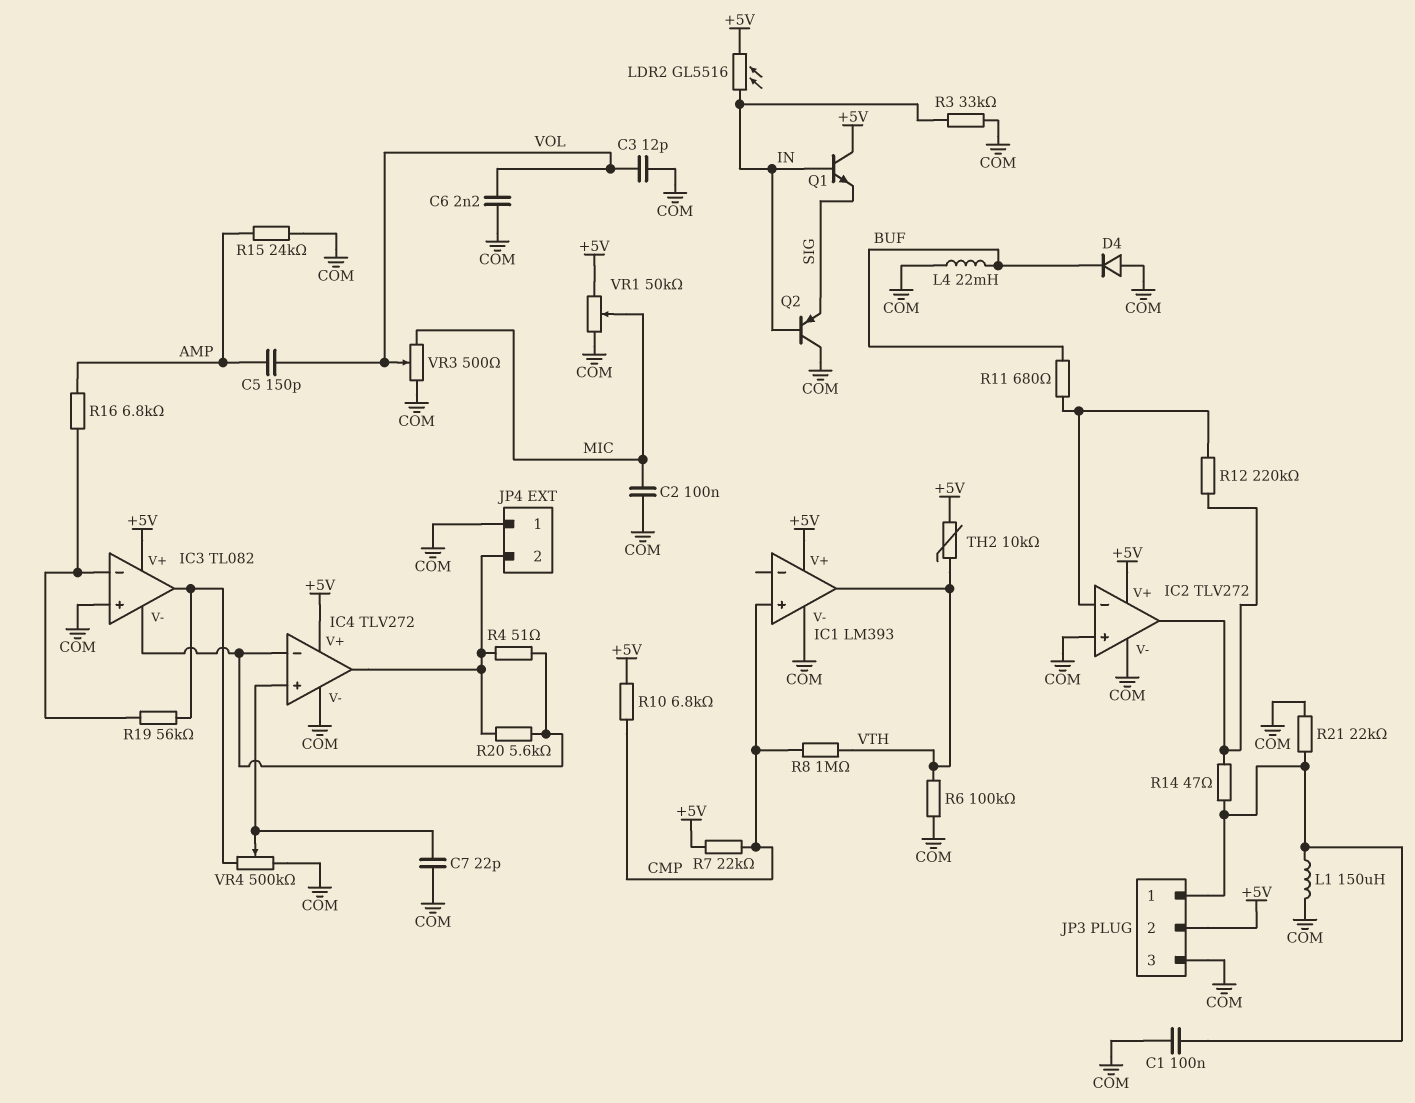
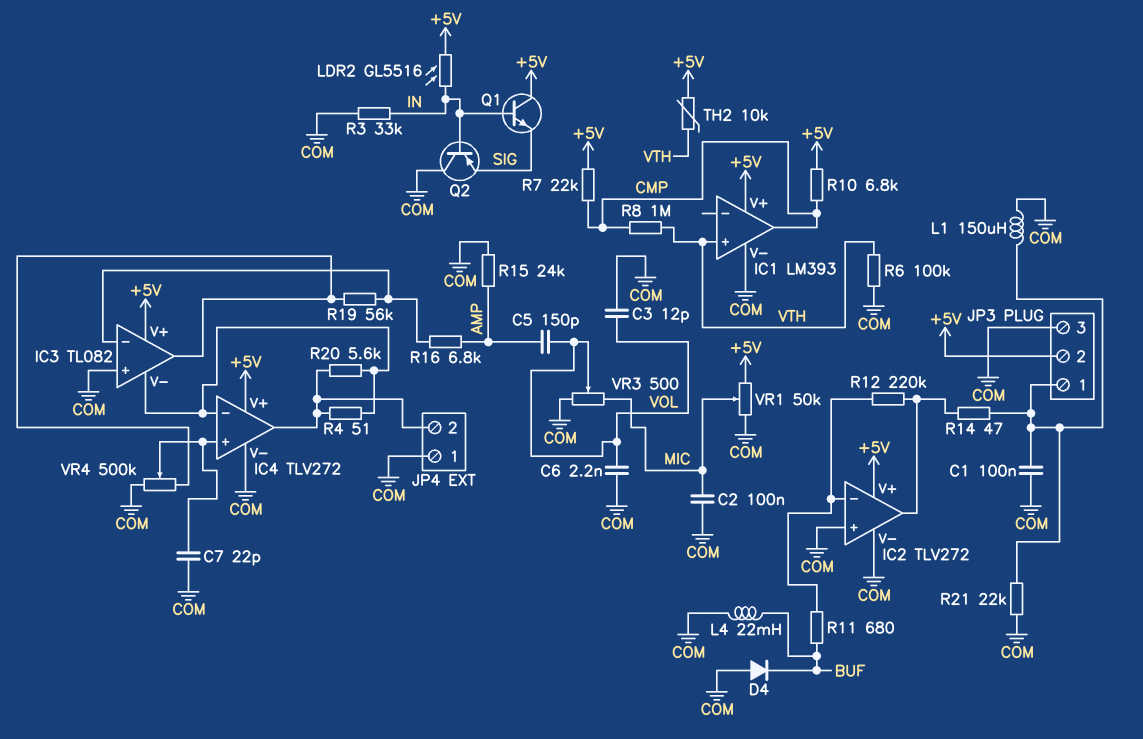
IC1 pin in+: CMP -> VTH
IC1 pin out: VTH -> CMP

